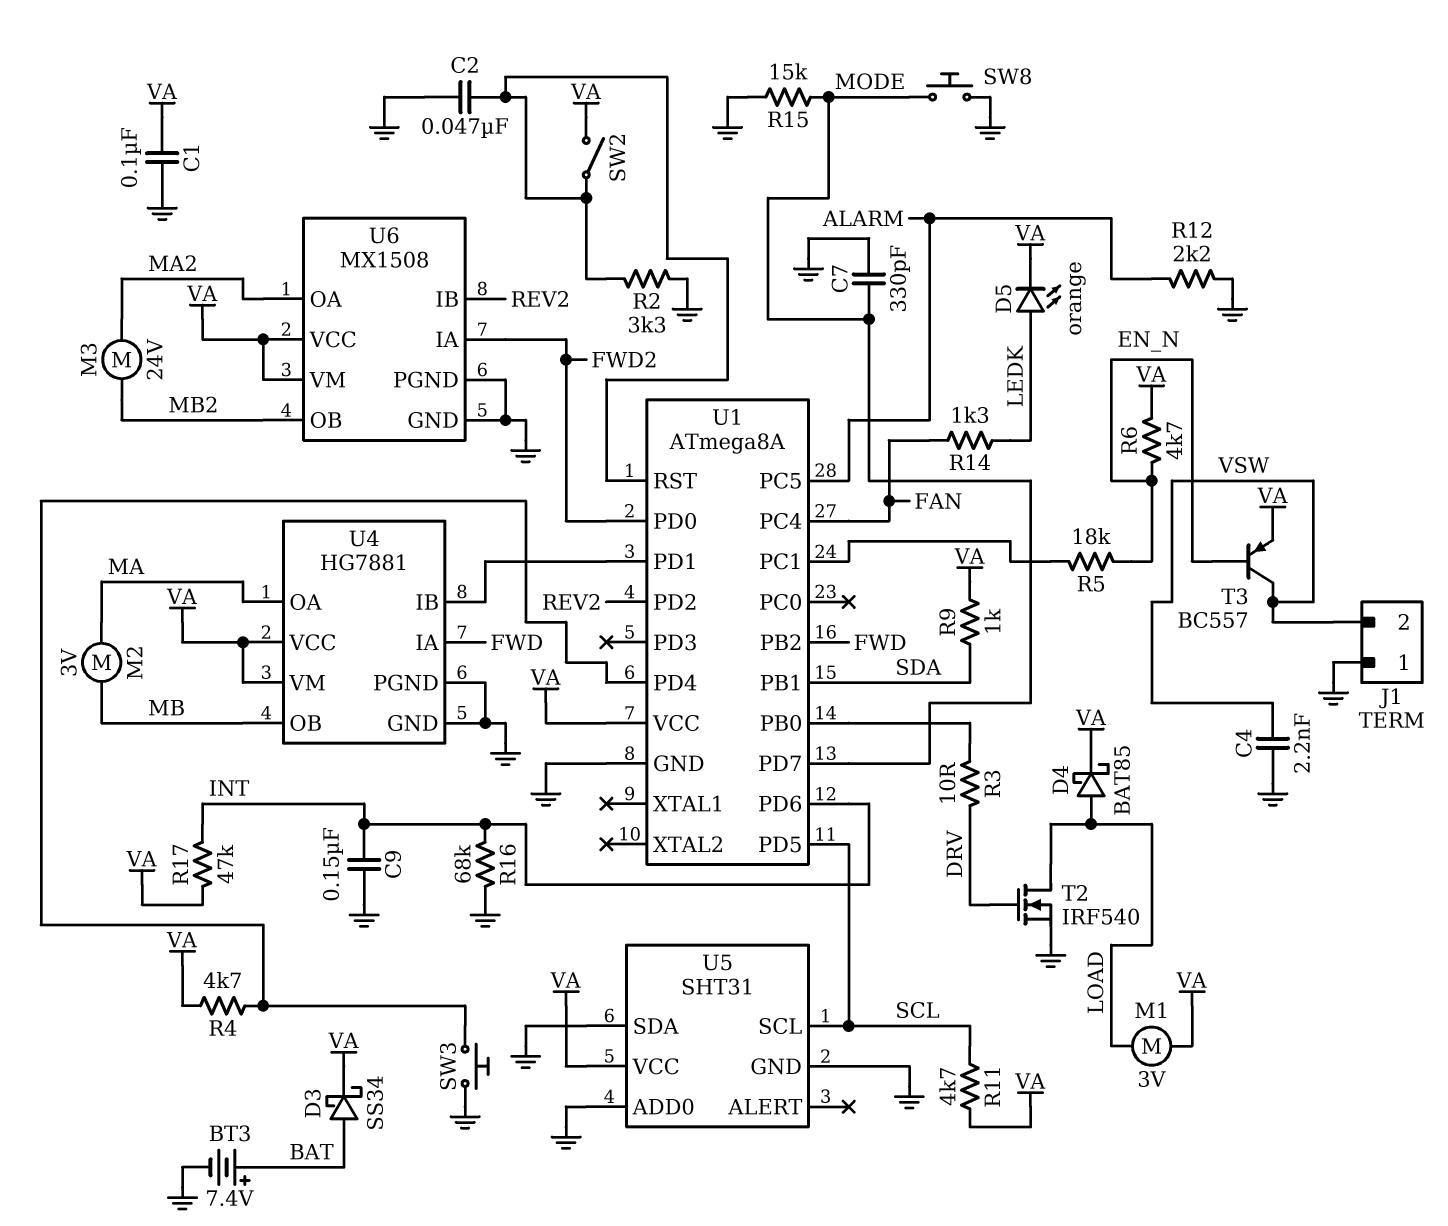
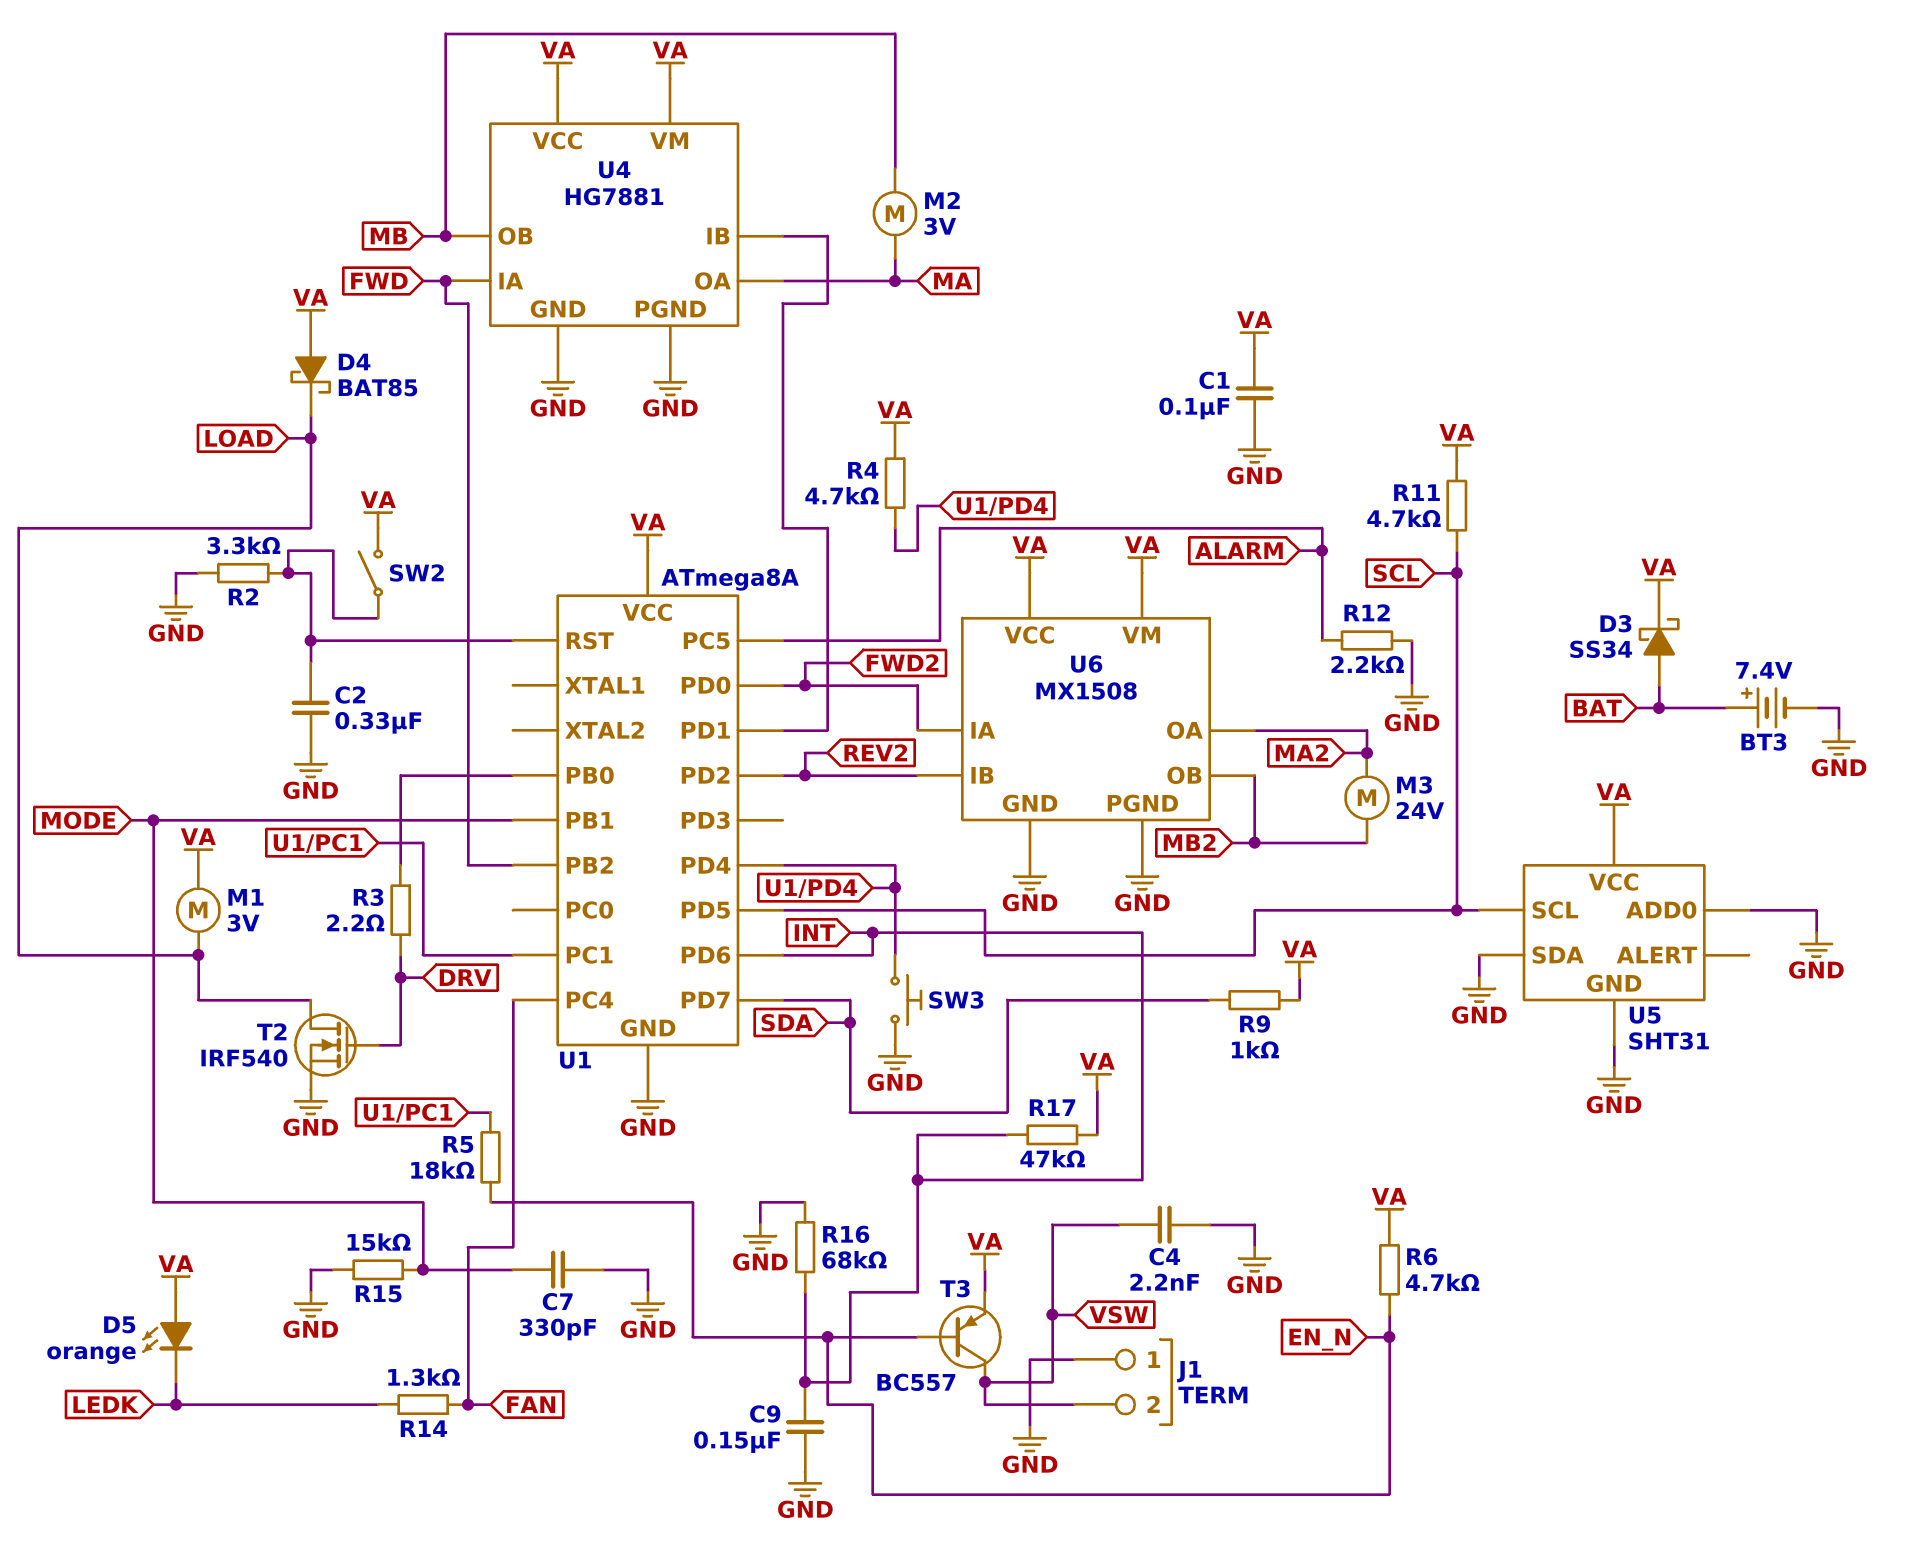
C2: 47nF (GND, U1/RST) -> 330nF (GND, U1/RST)
D4: schottky BAT85 (A LOAD, K VA) -> schottky BAT85 (A VA, K LOAD)
D5: LED orange (A LEDK, K VA) -> LED orange (A VA, K LEDK)
R3: 10 (DRV, U1/PB0) -> 2.2 (DRV, U1/PB0)
SW8: button (GND, MODE) -> none
U1 pin PB1: SDA -> MODE
U1 pin PD7: MODE -> SDA

